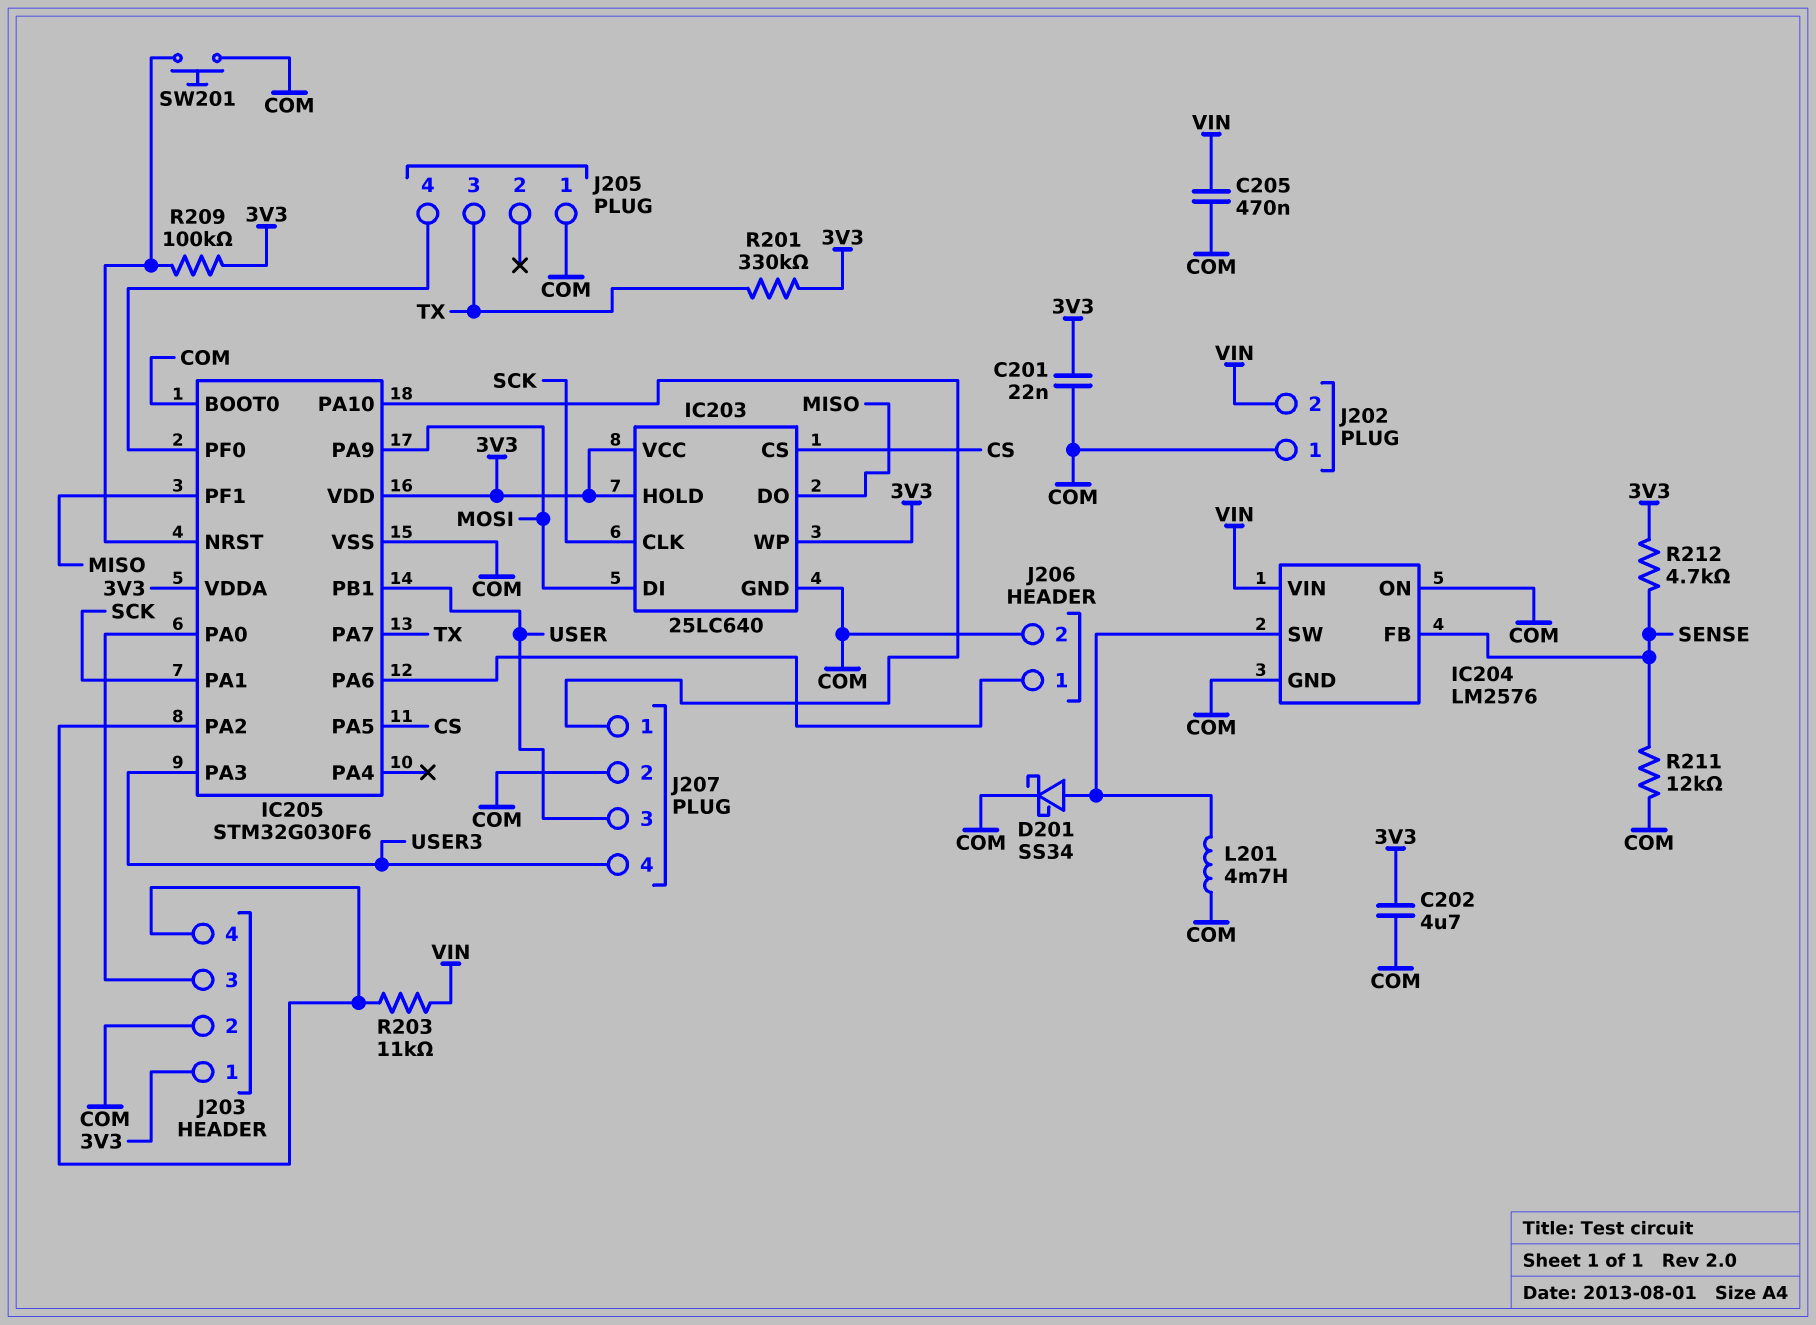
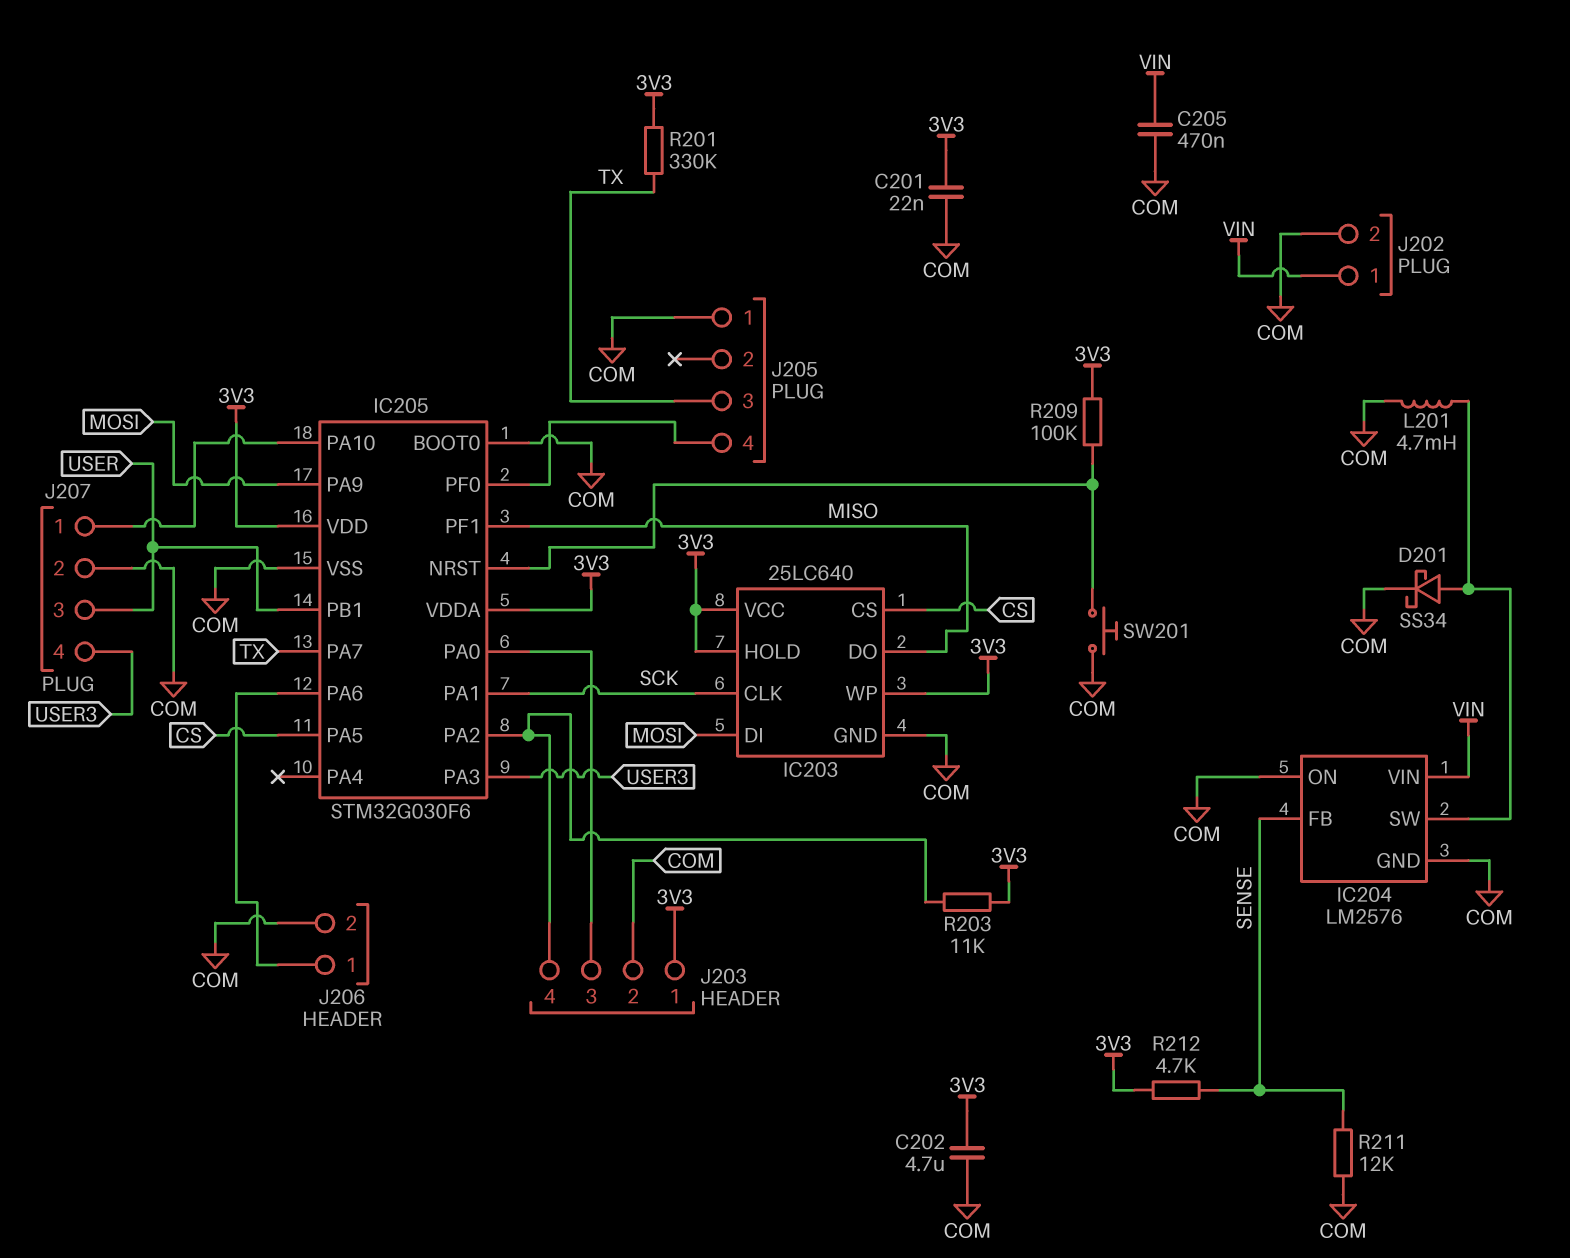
J202 pin 1: COM -> VIN
J202 pin 2: VIN -> COM
R203: 11k (IC205/PA2, VIN) -> 11k (3V3, IC205/PA2)

